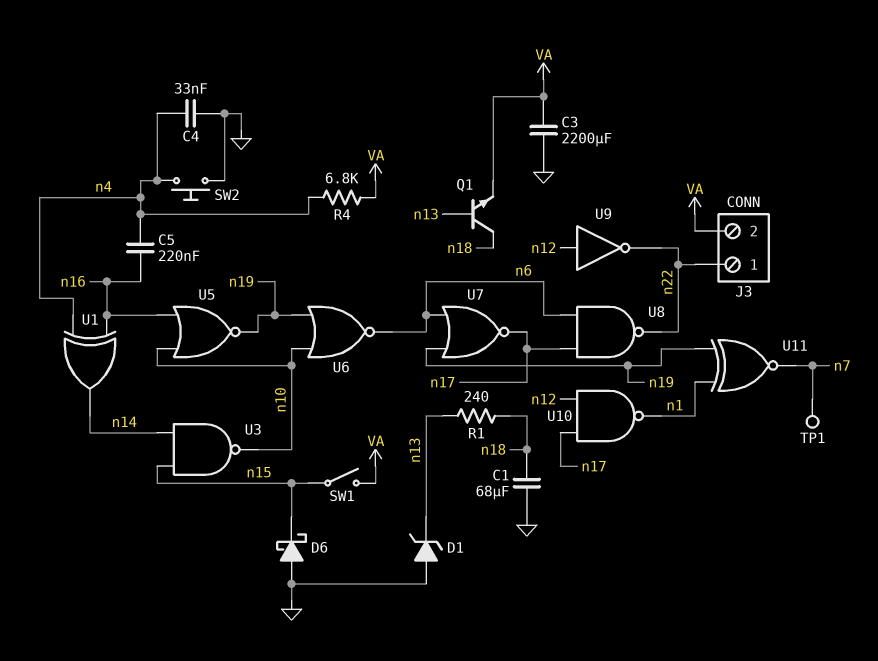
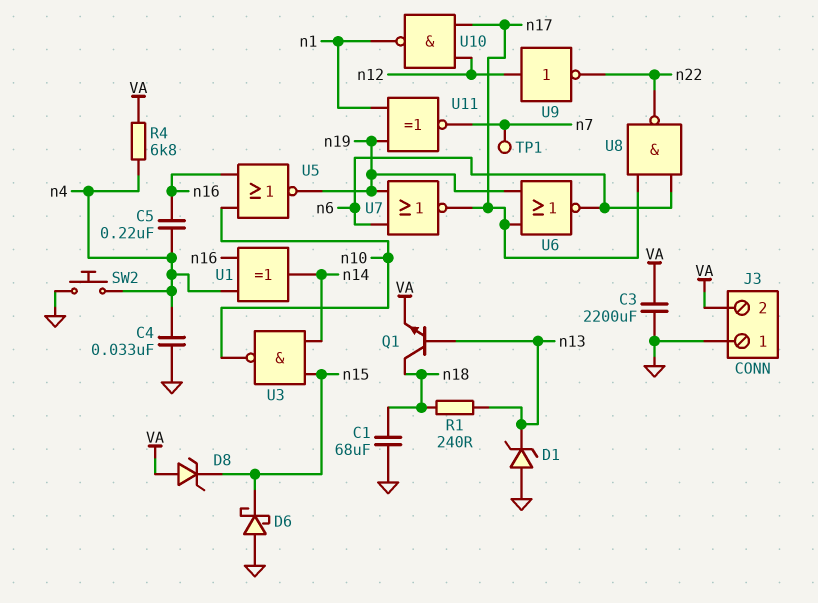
D8: none -> zener (A VA, K n15)
J3 pin 1: n22 -> GND
SW1: switch (VA, n15) -> none
U6: NOR (in n10, in n19, out n6) -> NOR (in n17, in n19, out n6)

